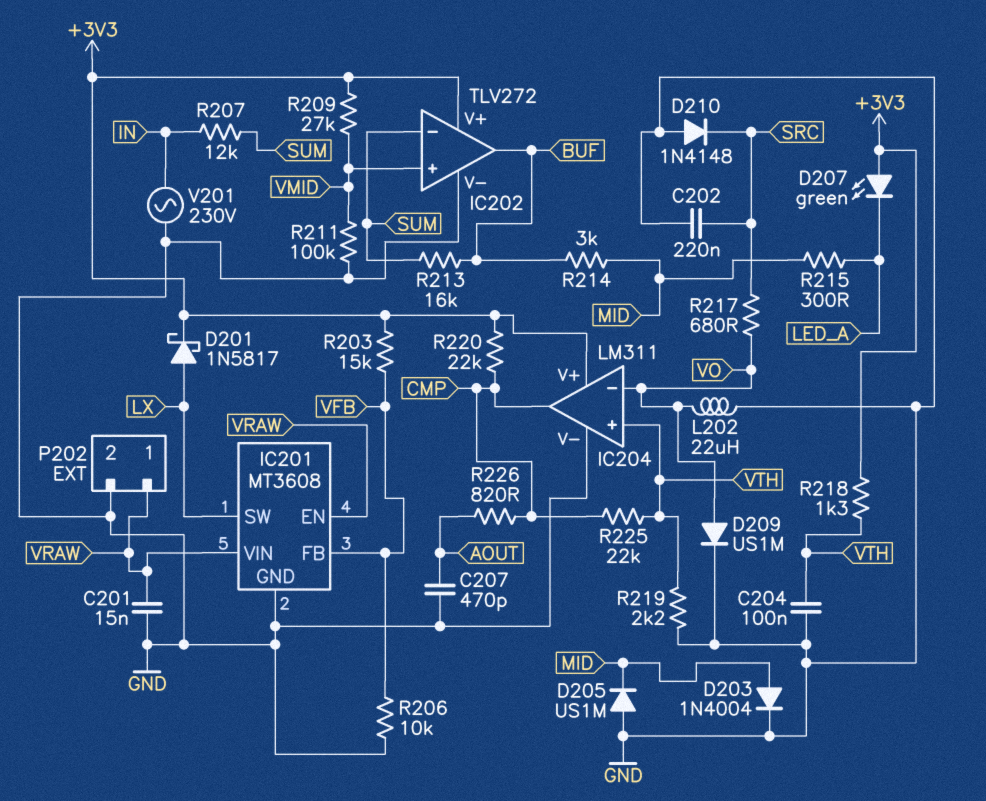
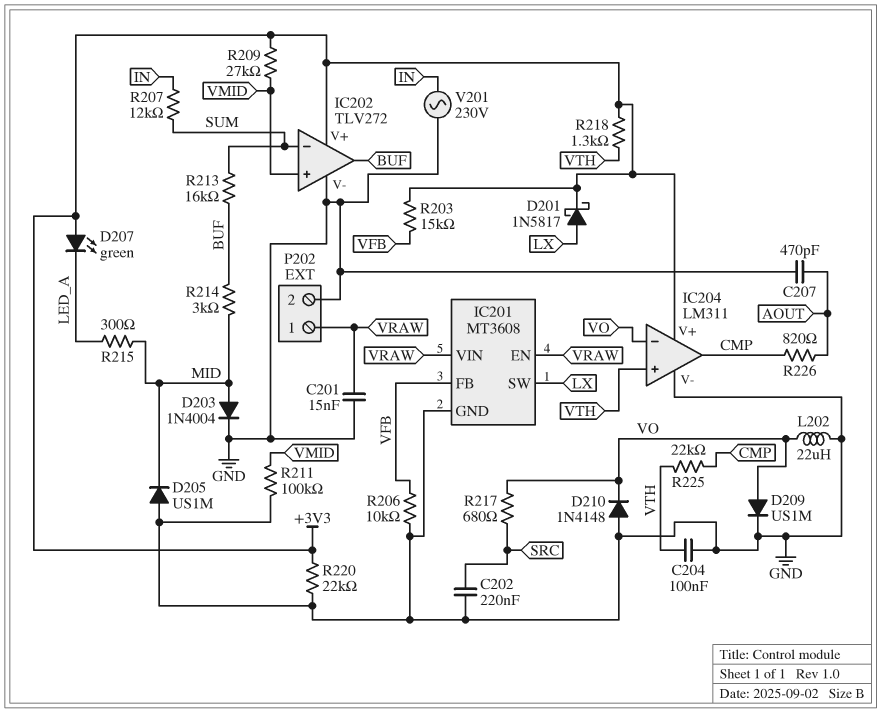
D210: diode 1N4148 (A GND, K SRC) -> diode 1N4148 (A GND, K VO)
R219: 2.2k (GND, VTH) -> none
R220: 22k (+3V3, CMP) -> 22k (+3V3, GND)

